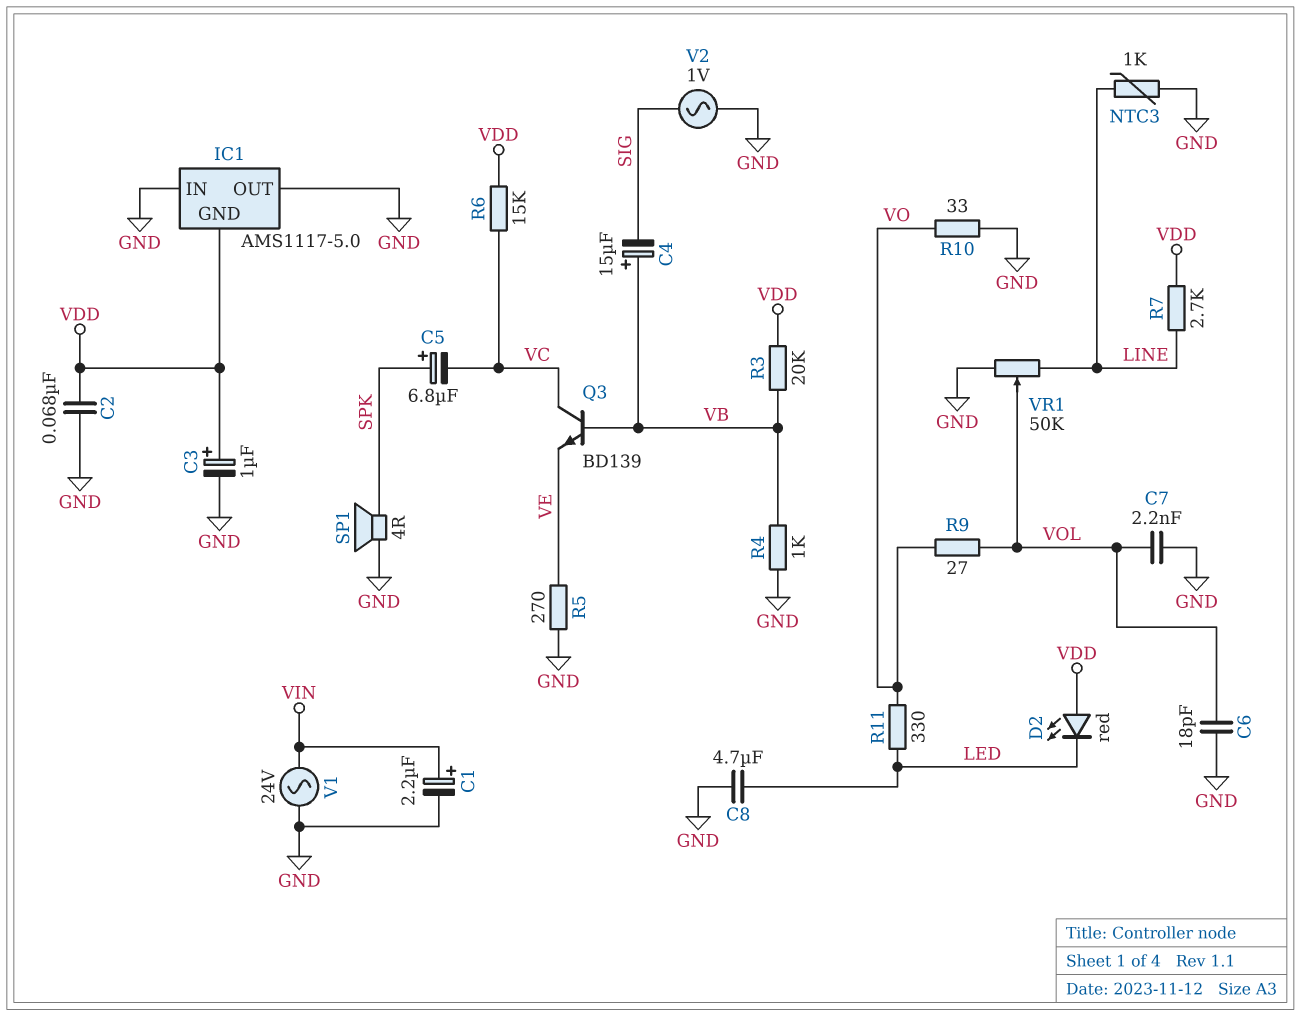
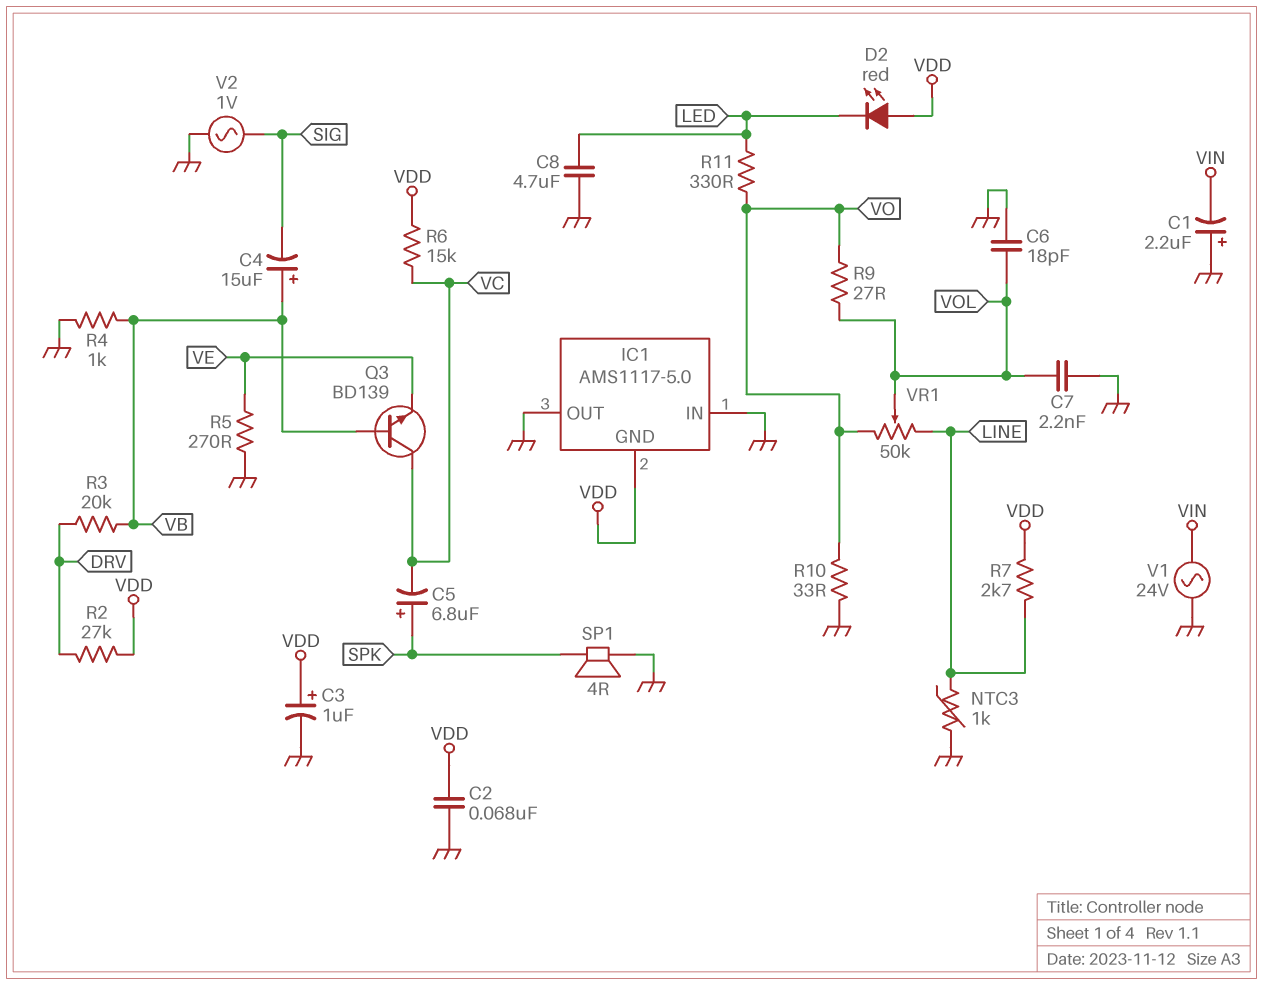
C1: 2.2uF (plus VIN, minus GND) -> 2.2uF (plus GND, minus VIN)
R2: none -> 27k (DRV, VDD)
R3: 20k (VB, VDD) -> 20k (DRV, VB)
VR1: 50k (GND, LINE, wiper VOL) -> 50k (LINE, VO, wiper VOL)

